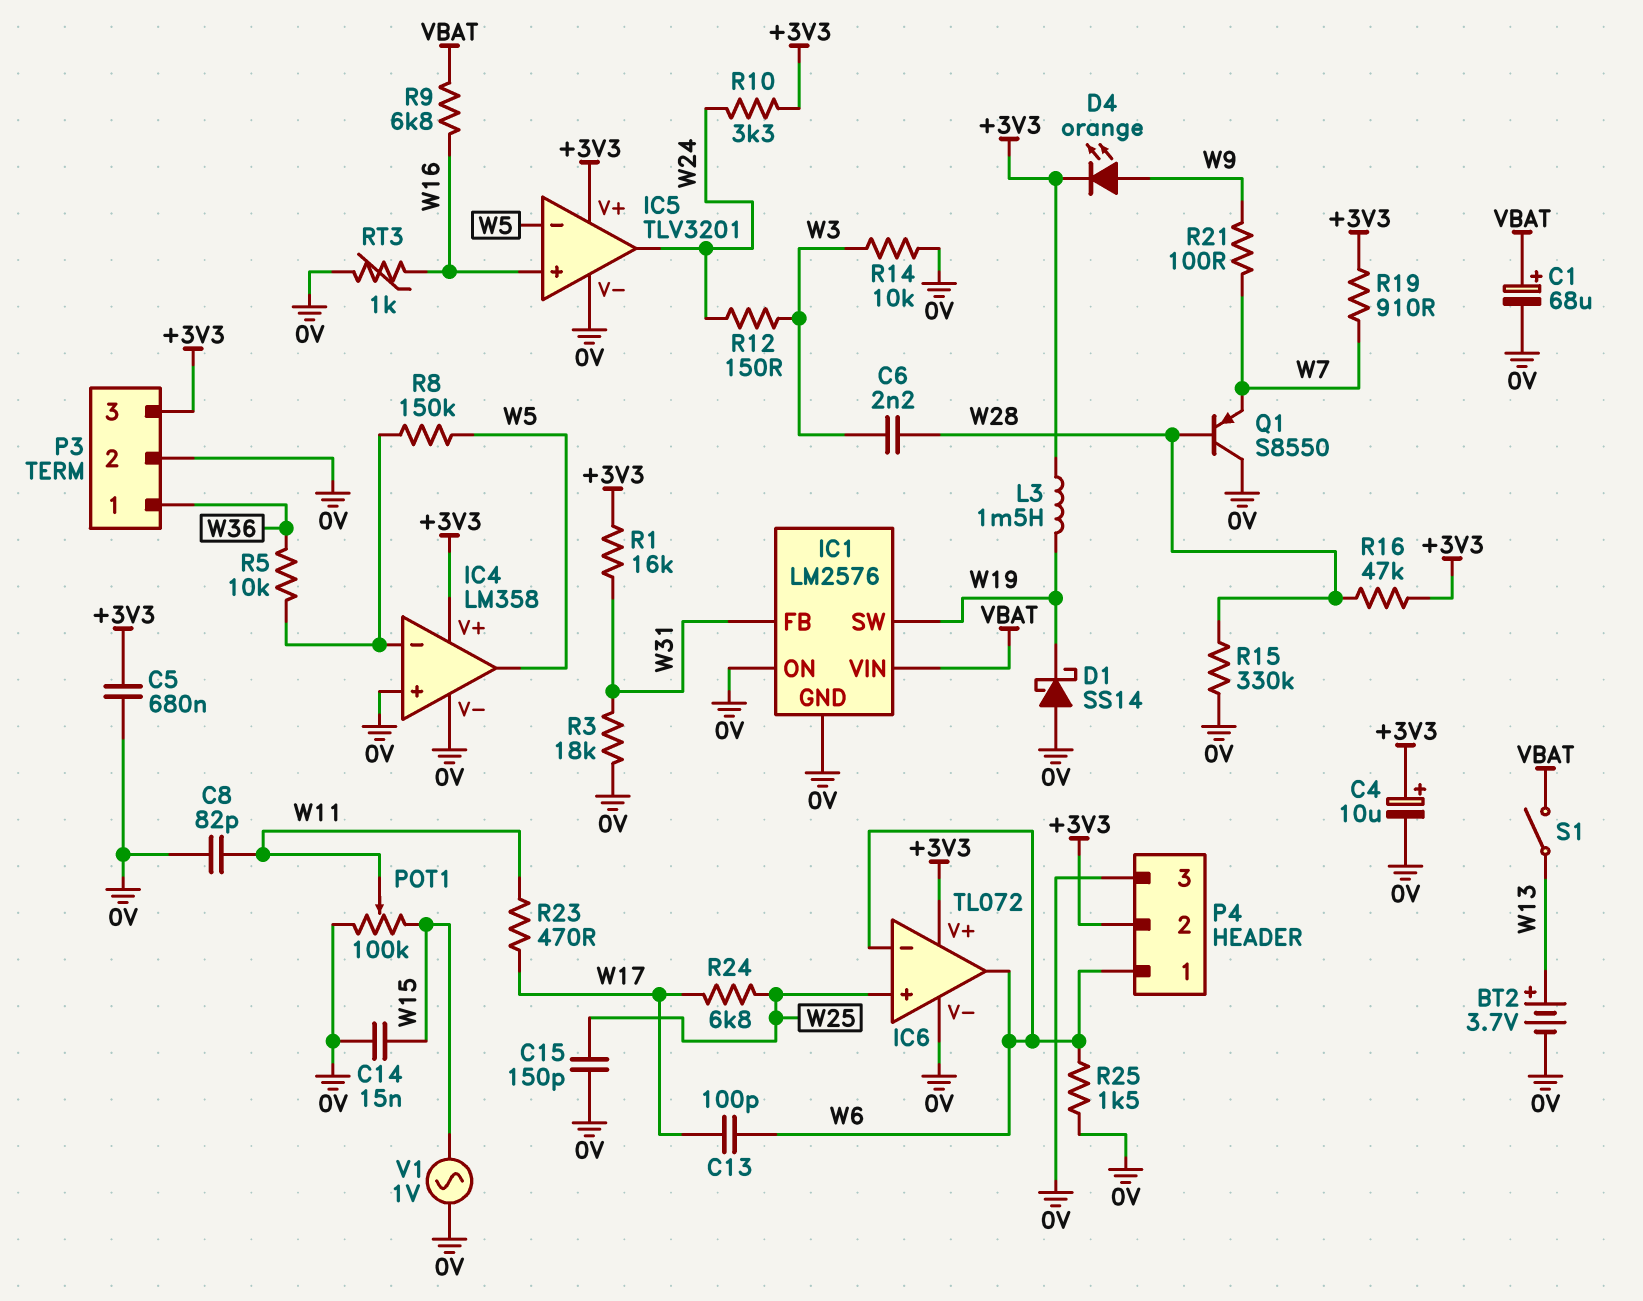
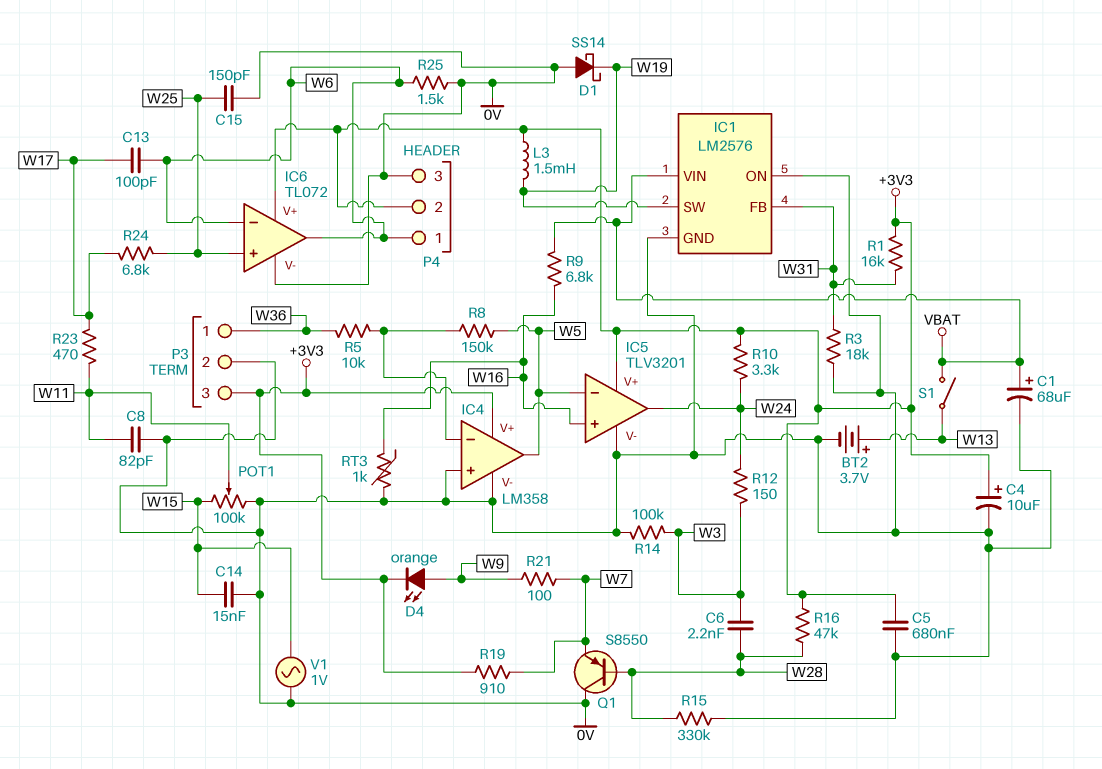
R14: 10k (0V, W3) -> 100k (0V, W3)

